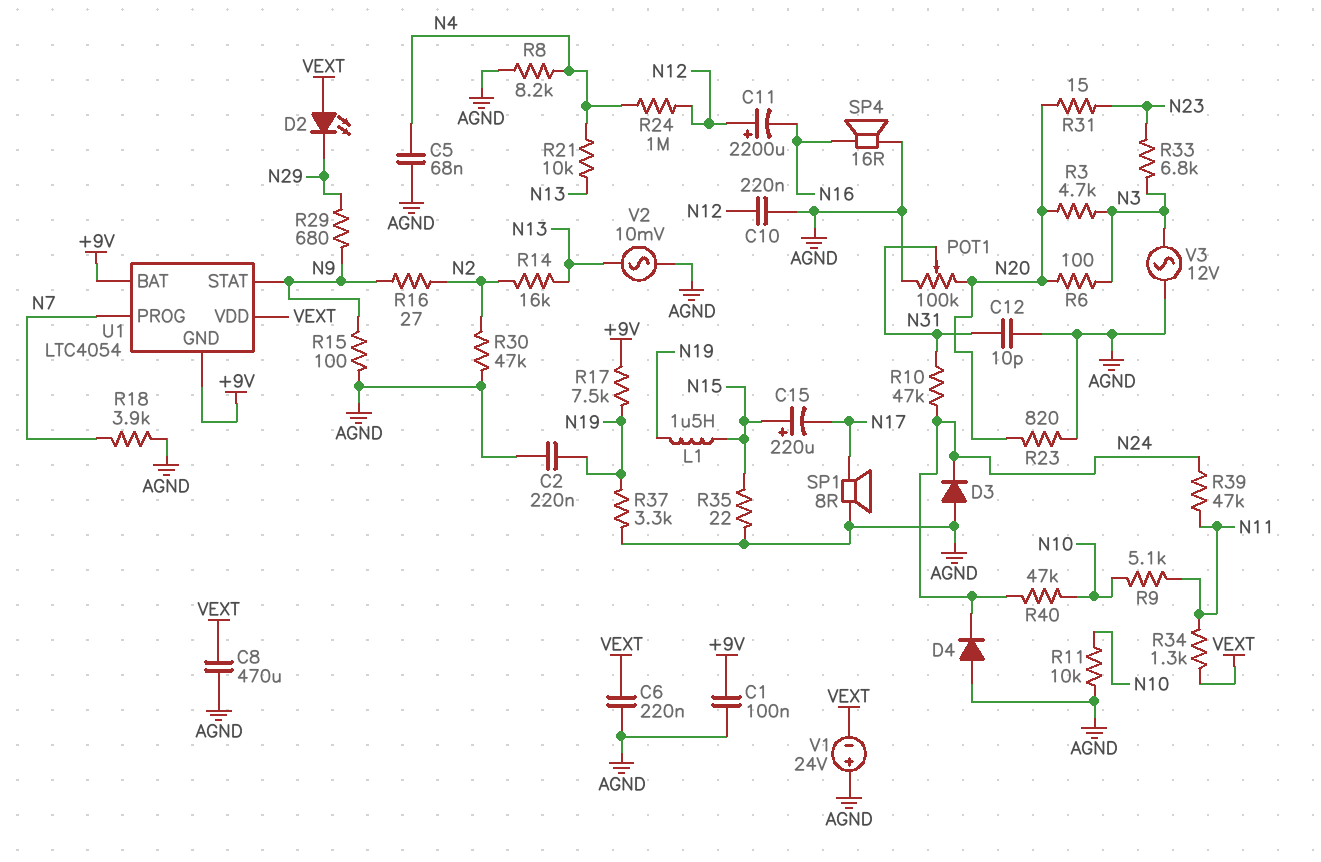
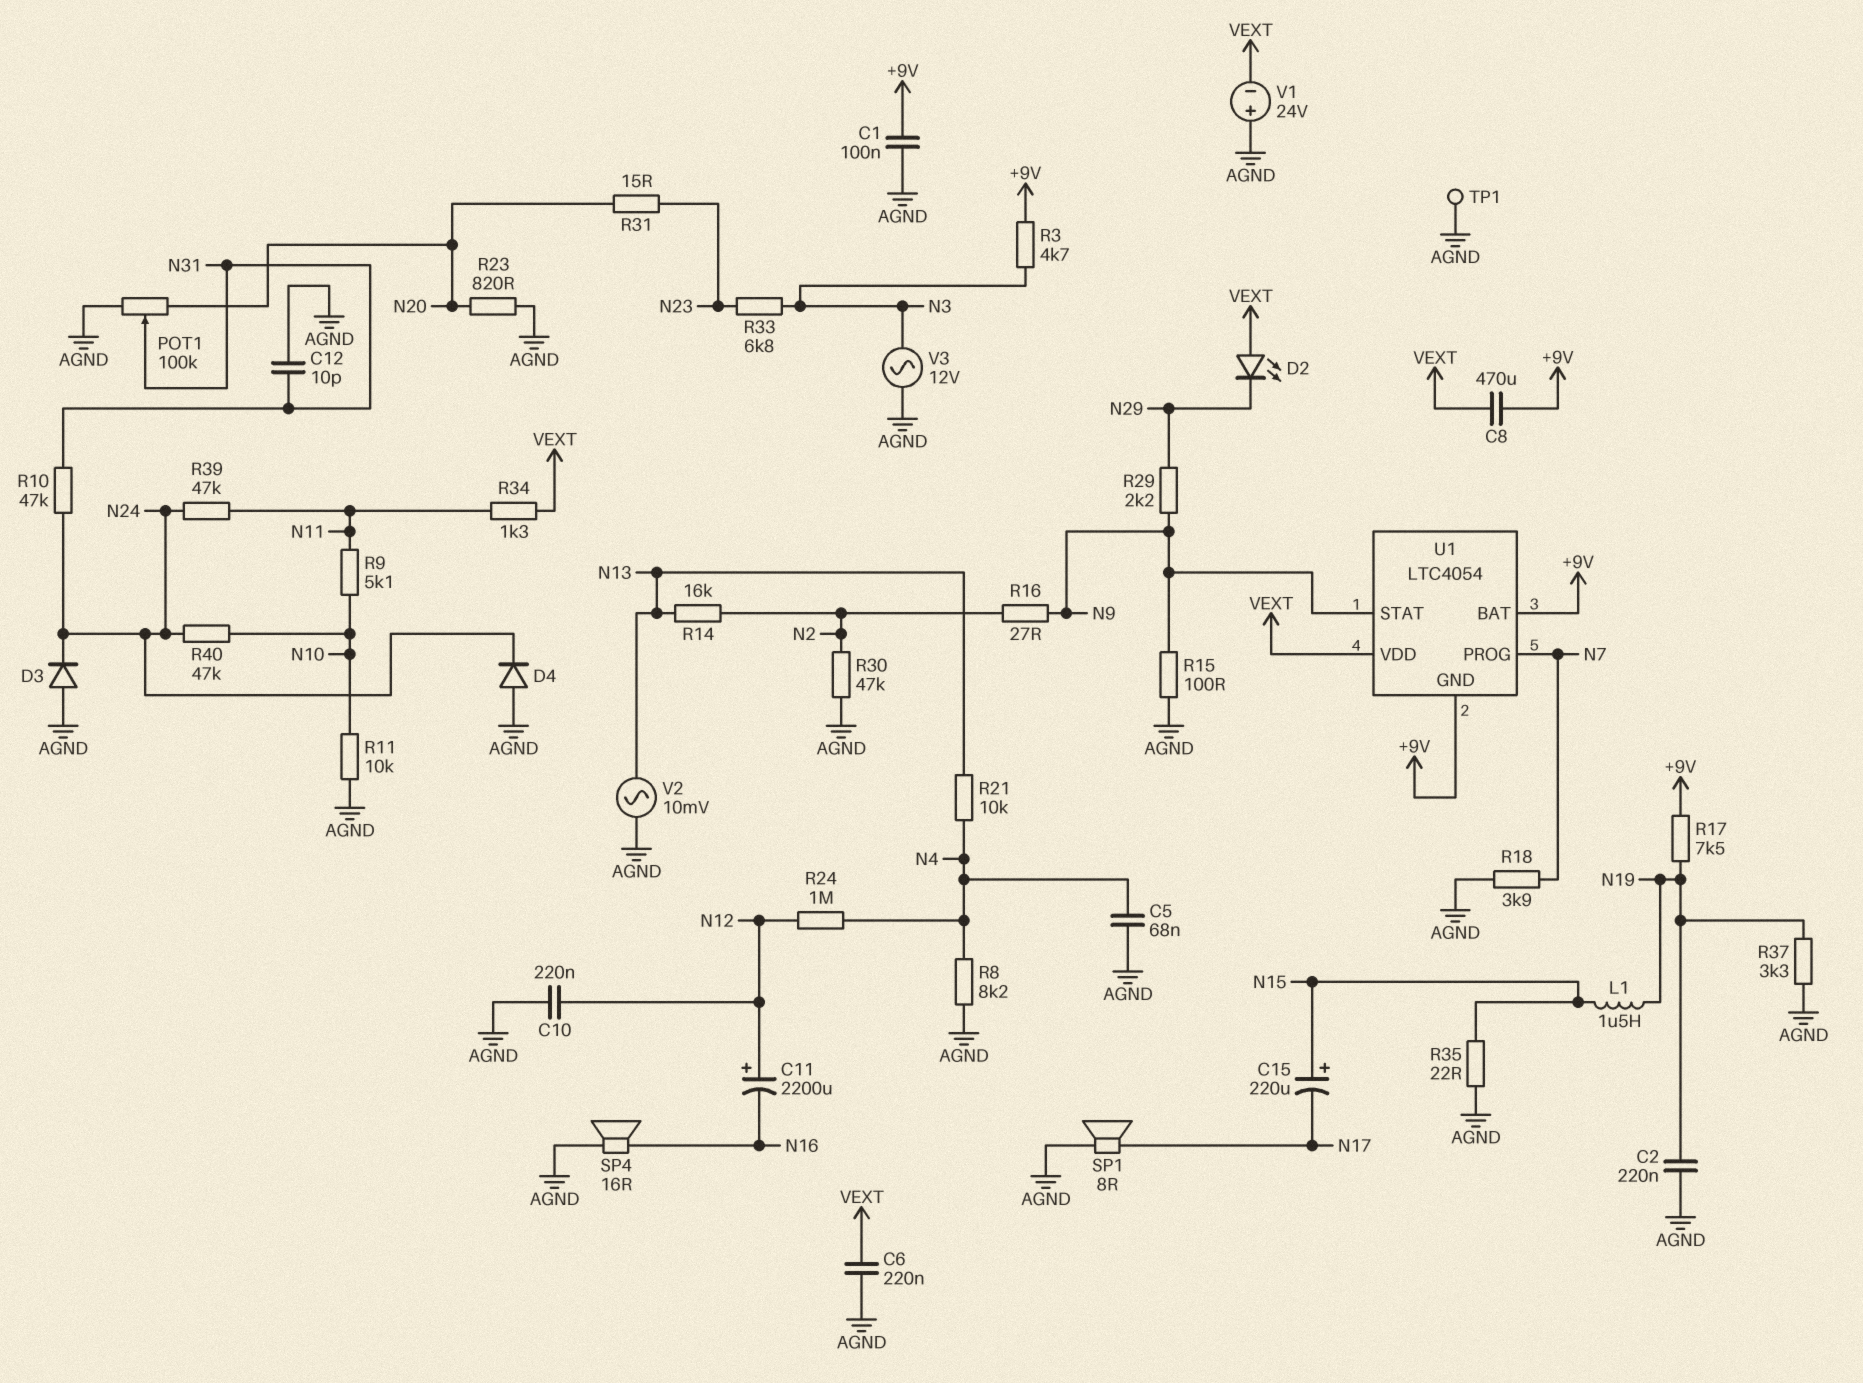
C8: 470uF (AGND, VEXT) -> 470uF (+9V, VEXT)
R3: 4.7k (N3, N20) -> 4.7k (+9V, N3)
R6: 100 (N3, N20) -> none
R29: 680 (N9, N29) -> 2.2k (N9, N29)
TP1: none -> test point (AGND)

